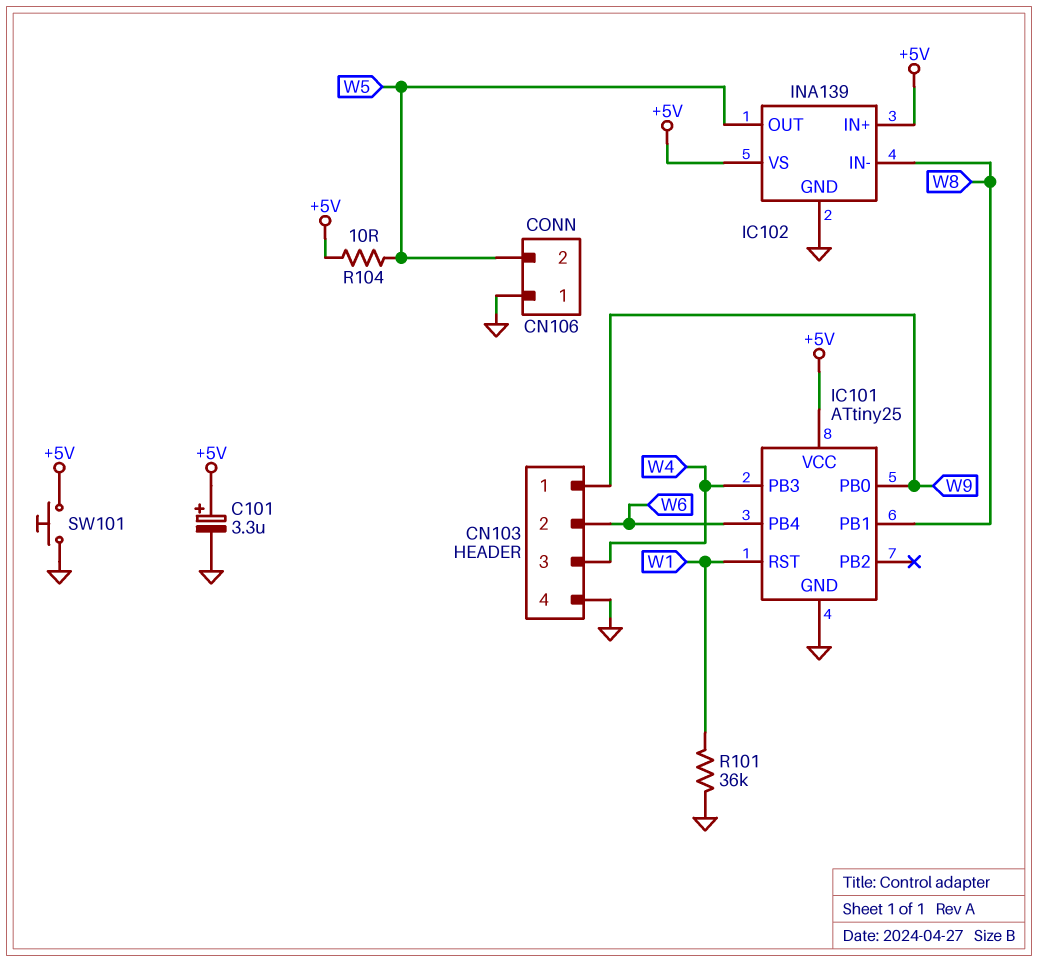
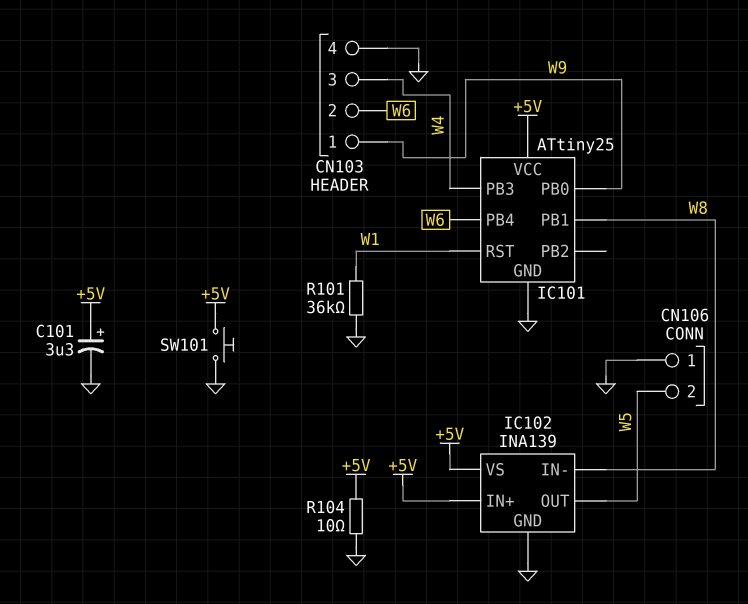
R104: 10 (+5V, W5) -> 10 (+5V, GND)

